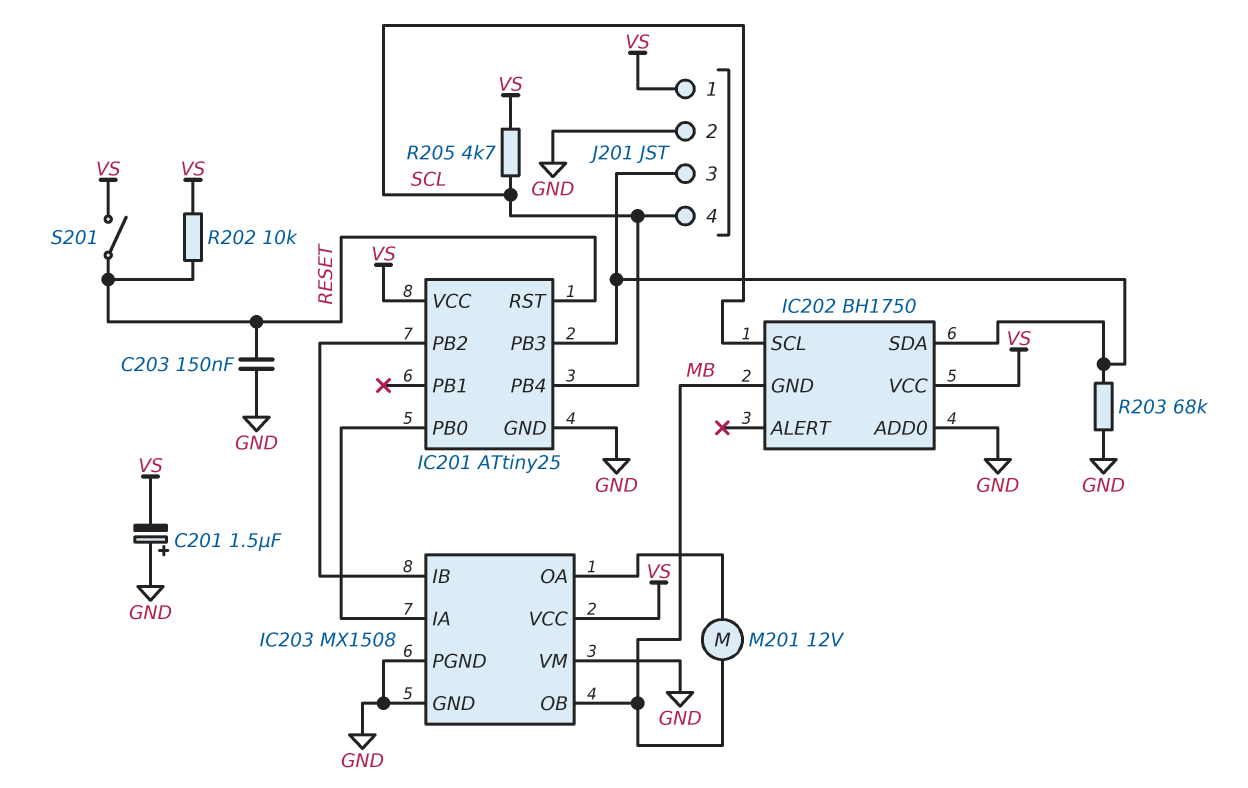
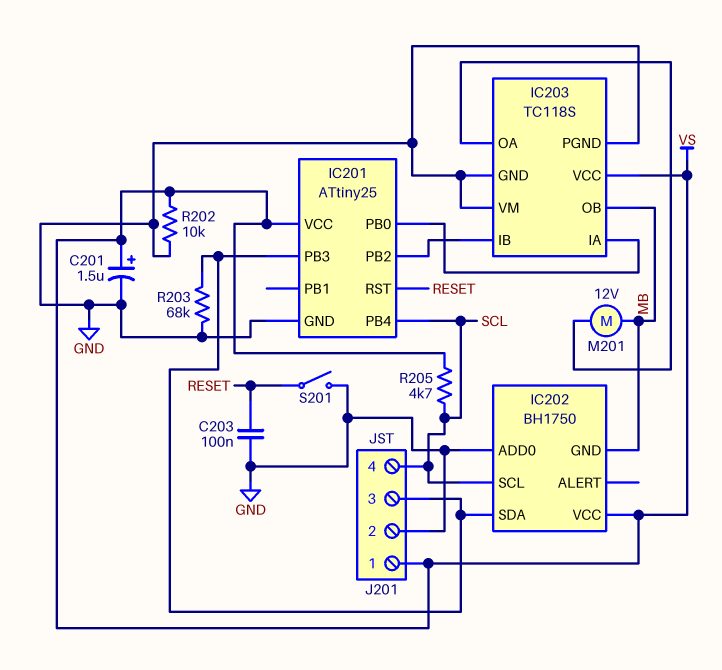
C201: 1.5uF (plus GND, minus VS) -> 1.5uF (plus VS, minus GND)
C203: 150nF (GND, RESET) -> 100nF (GND, RESET)
IC203: MX1508 -> TC118S
R202: 10k (RESET, VS) -> 10k (GND, VS)
S201: switch (RESET, VS) -> switch (GND, RESET)

